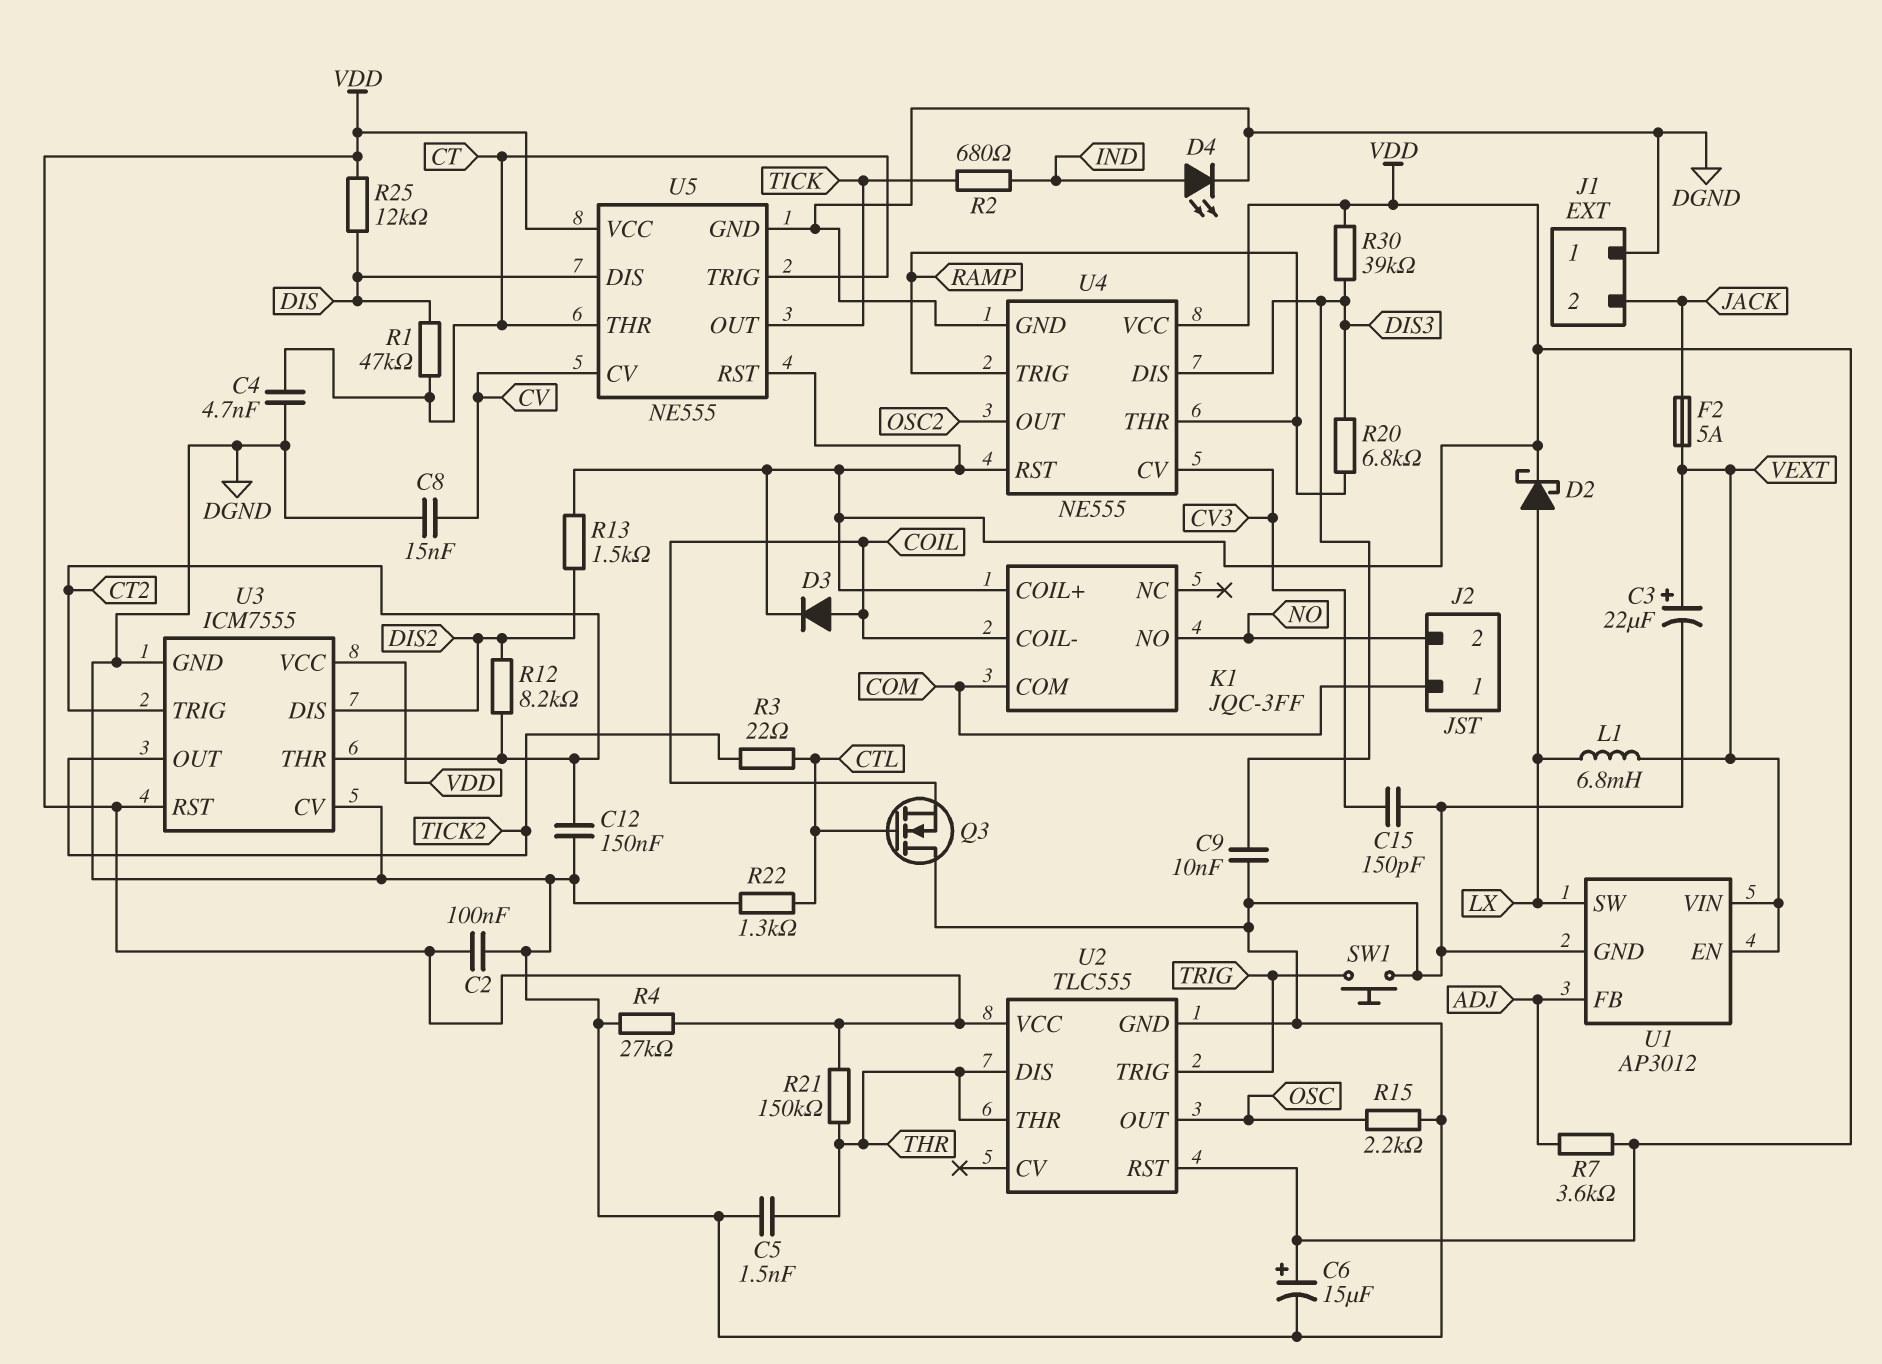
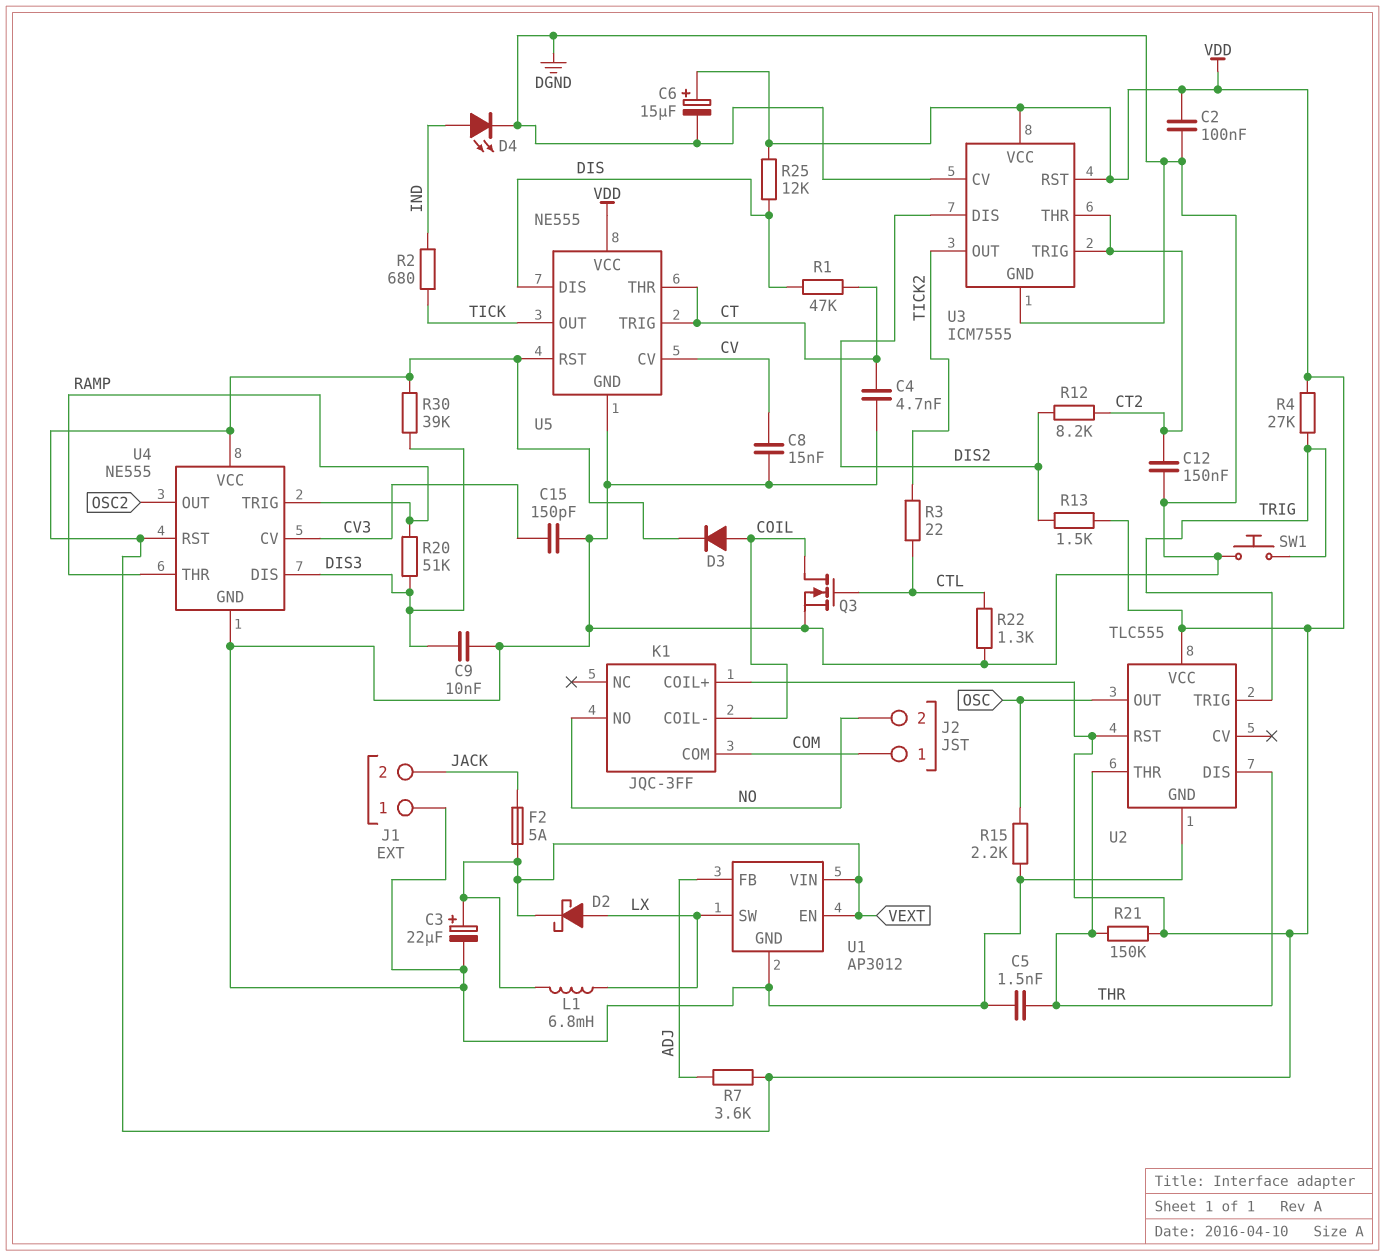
D2: schottky (A LX, K VDD) -> schottky (A LX, K VEXT)
Q3: NMOS (G CTL, D DGND, S COIL) -> NMOS (G CTL, D COIL, S DGND)
R4: 27k (DGND, VDD) -> 27k (TRIG, VDD)
R20: 6.8k (DIS3, RAMP) -> 51k (DIS3, RAMP)

